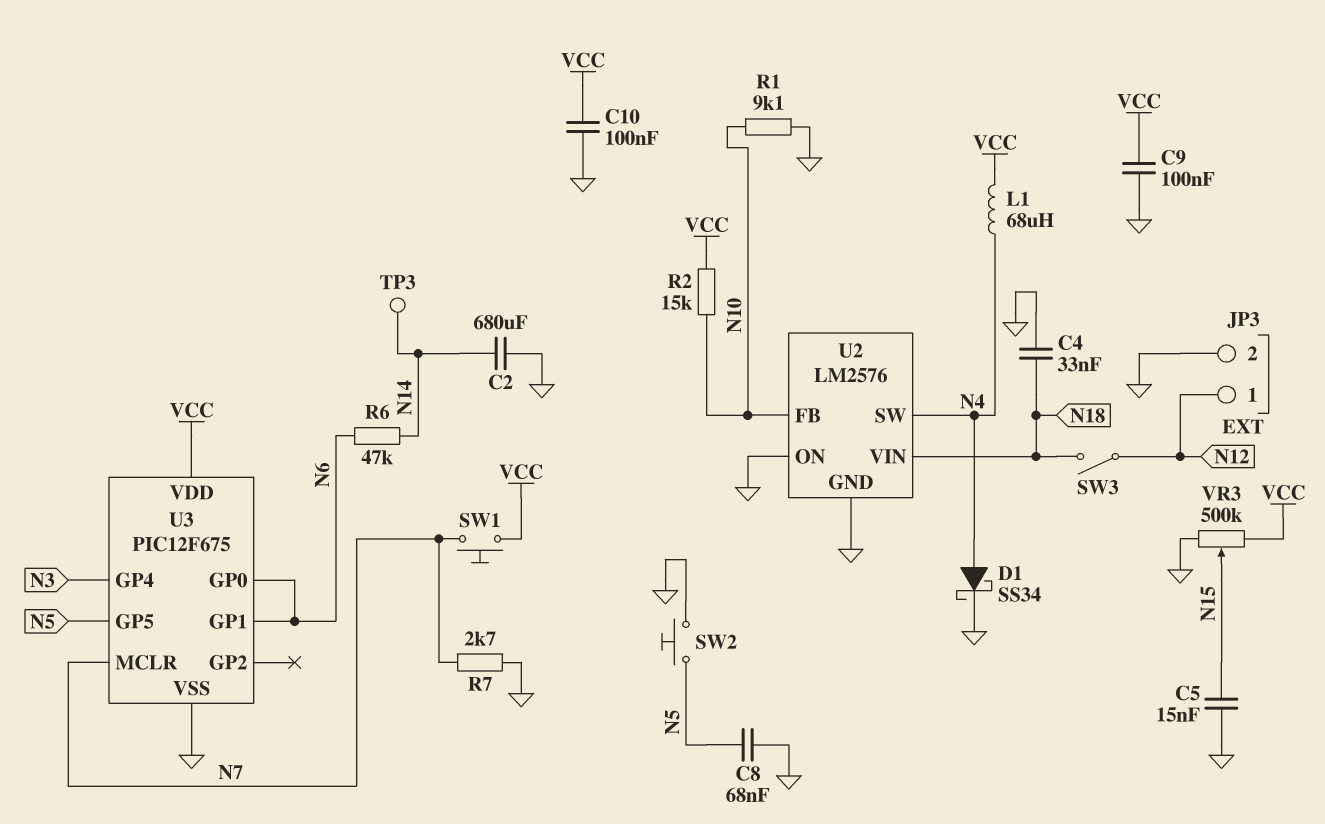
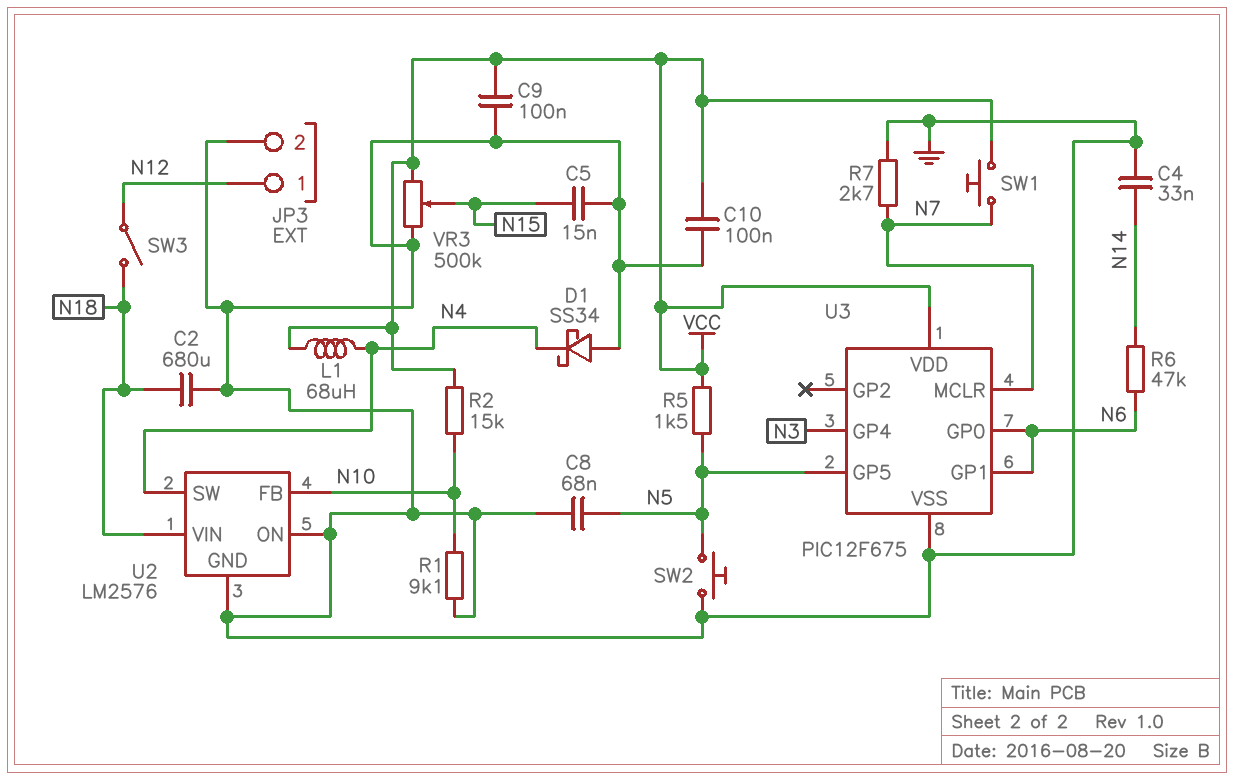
C2: 680uF (GND, N14) -> 680uF (GND, N18)
C4: 33nF (GND, N18) -> 33nF (GND, N14)
D1: schottky SS34 (A N4, K GND) -> schottky SS34 (A GND, K N4)
R5: none -> 1.5k (N5, VCC)
TP3: test point (N14) -> none

